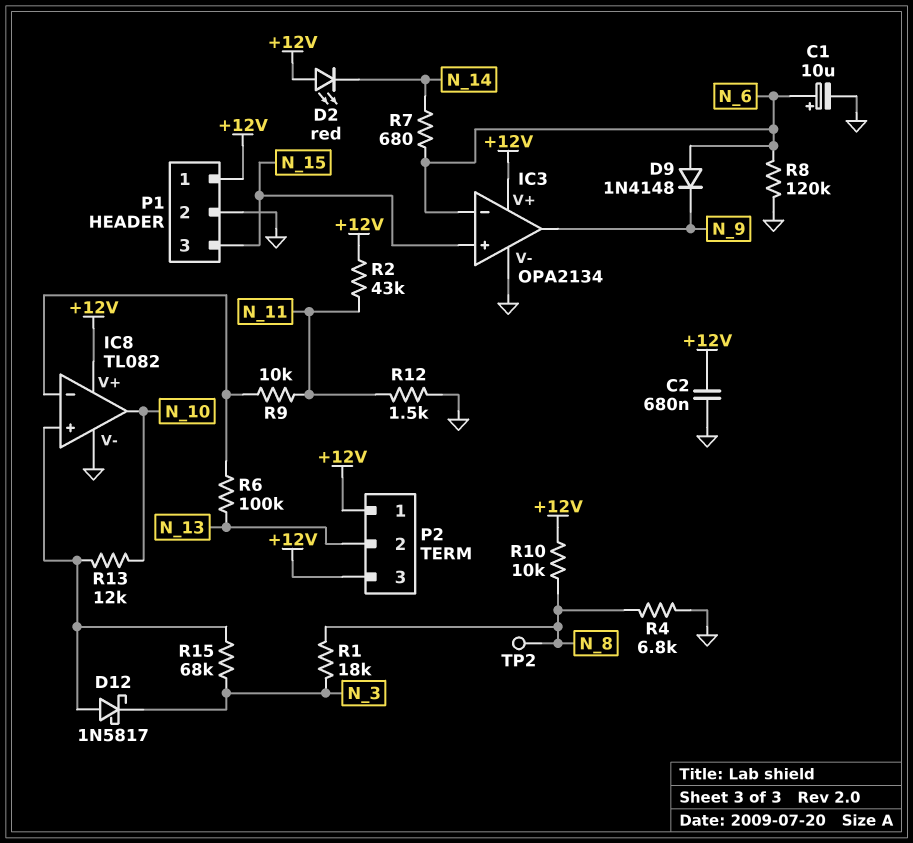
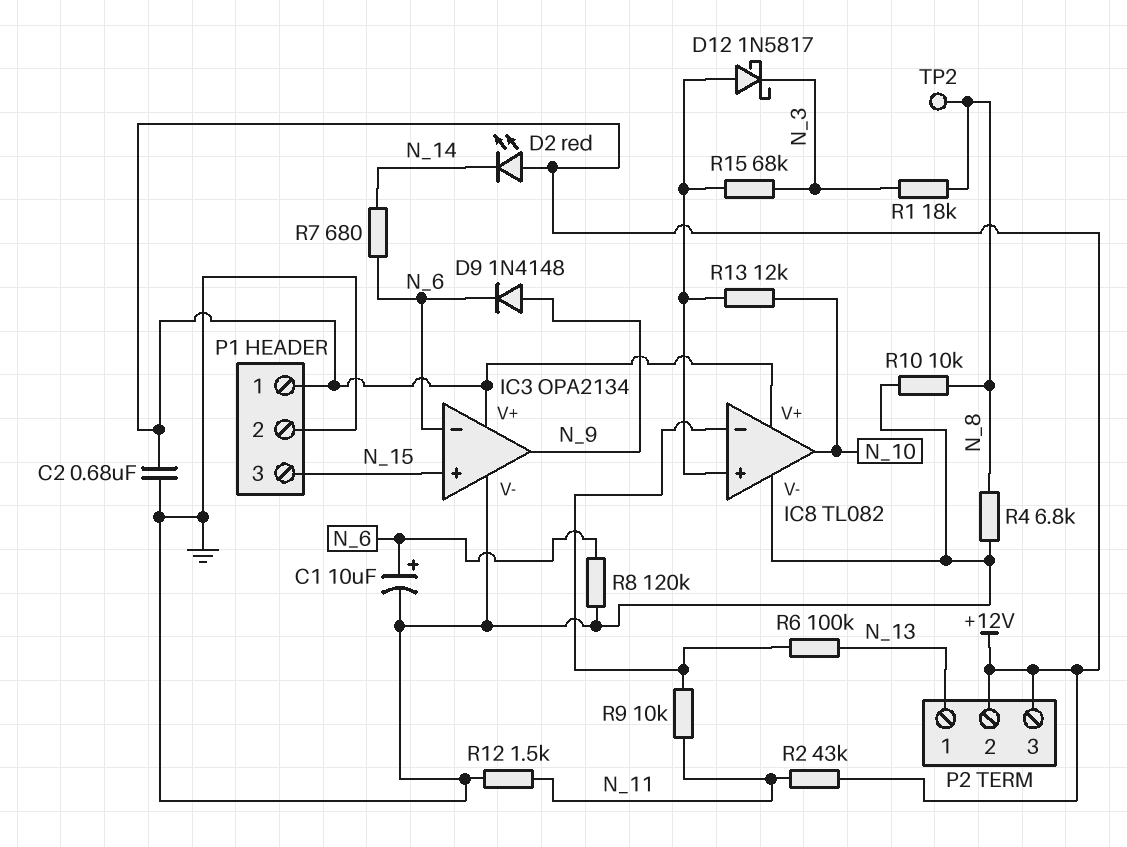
D9: diode 1N4148 (A N_6, K N_9) -> diode 1N4148 (A N_9, K N_6)
P2 pin 1: +12V -> N_13
P2 pin 2: N_13 -> +12V
R10: 10k (+12V, N_8) -> 10k (GND, N_8)

